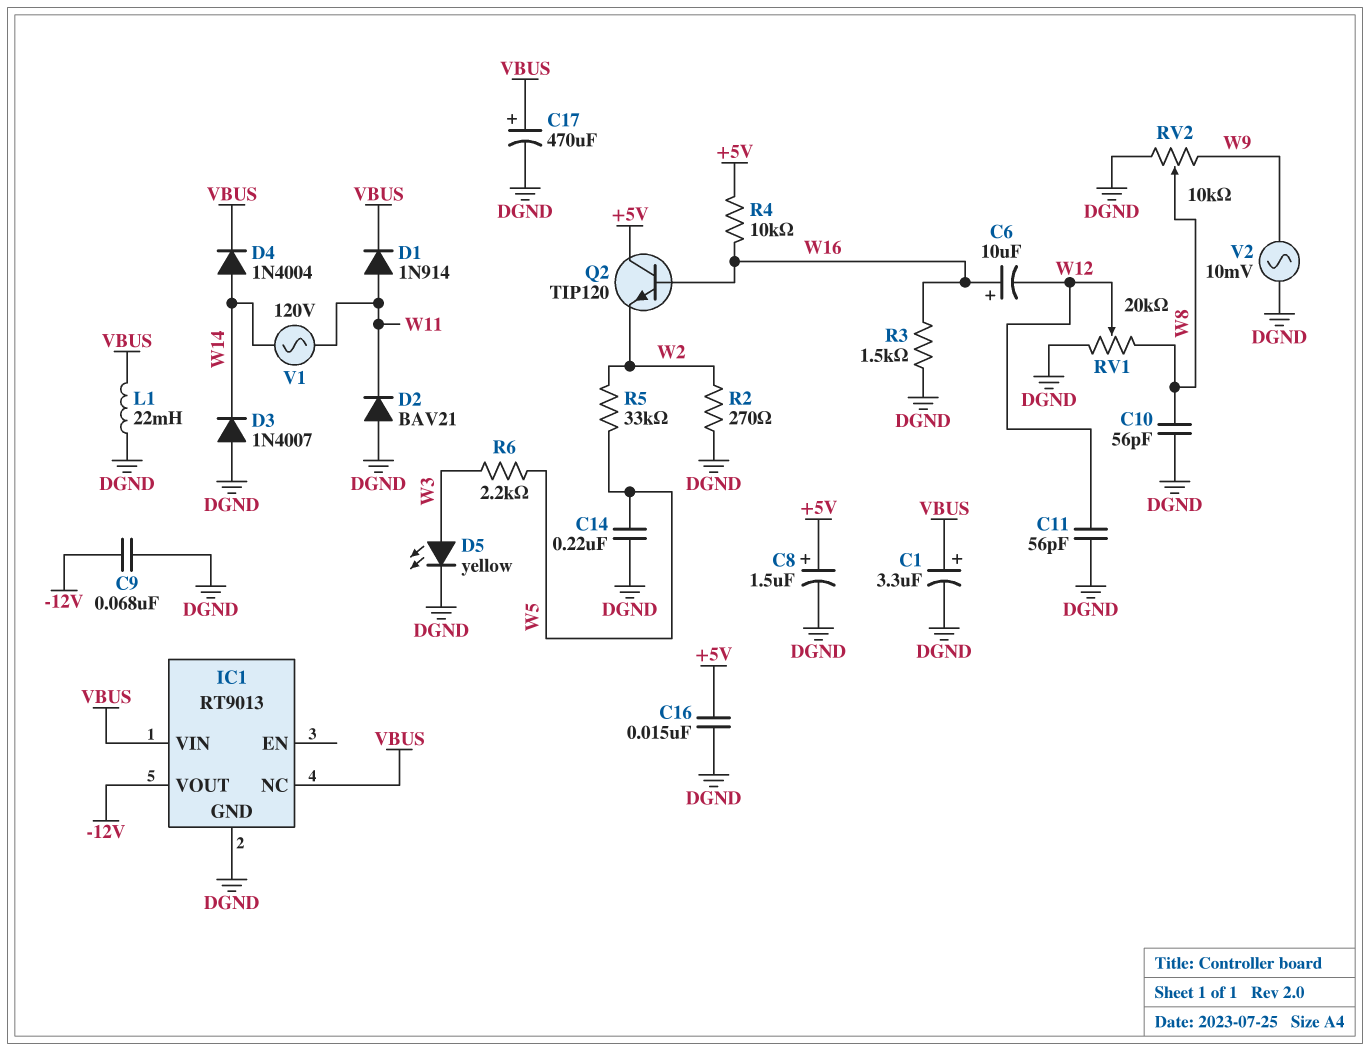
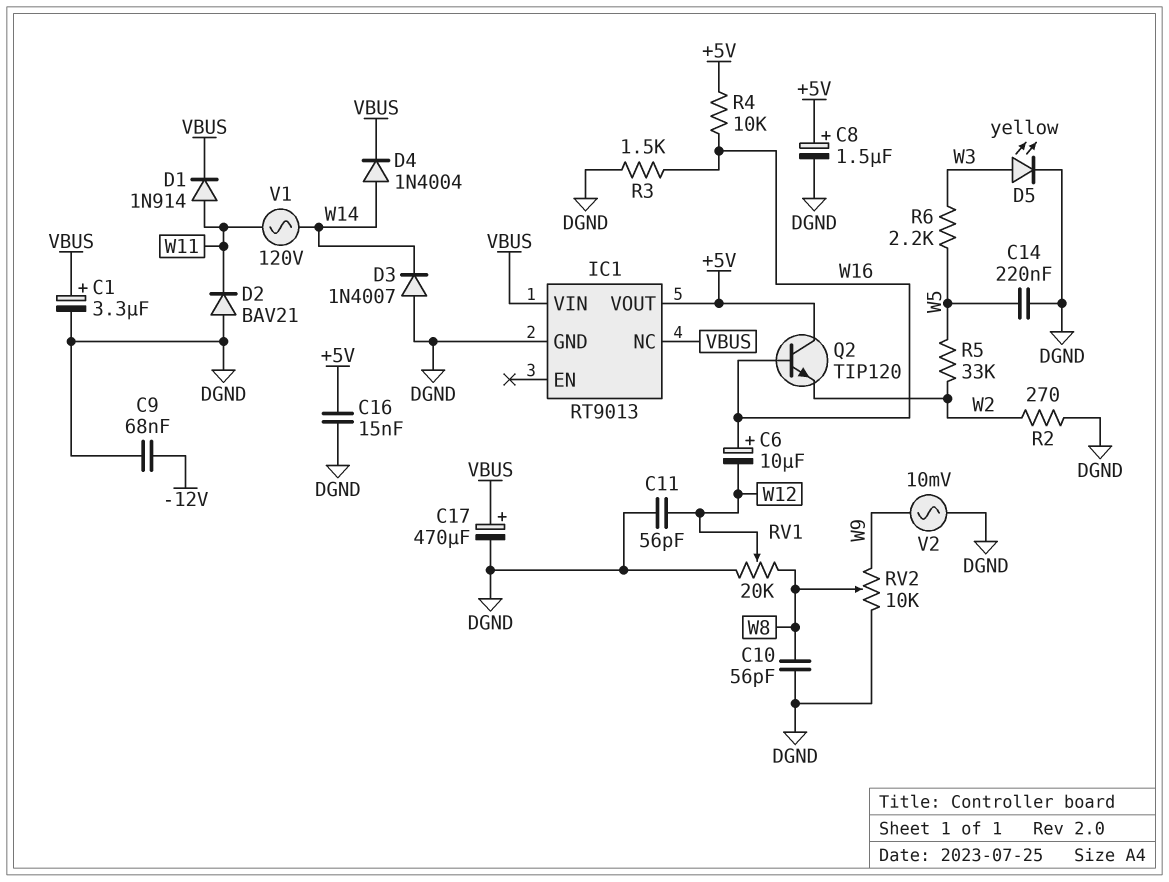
IC1 pin VOUT: -12V -> +5V
L1: 22mH (DGND, VBUS) -> none

